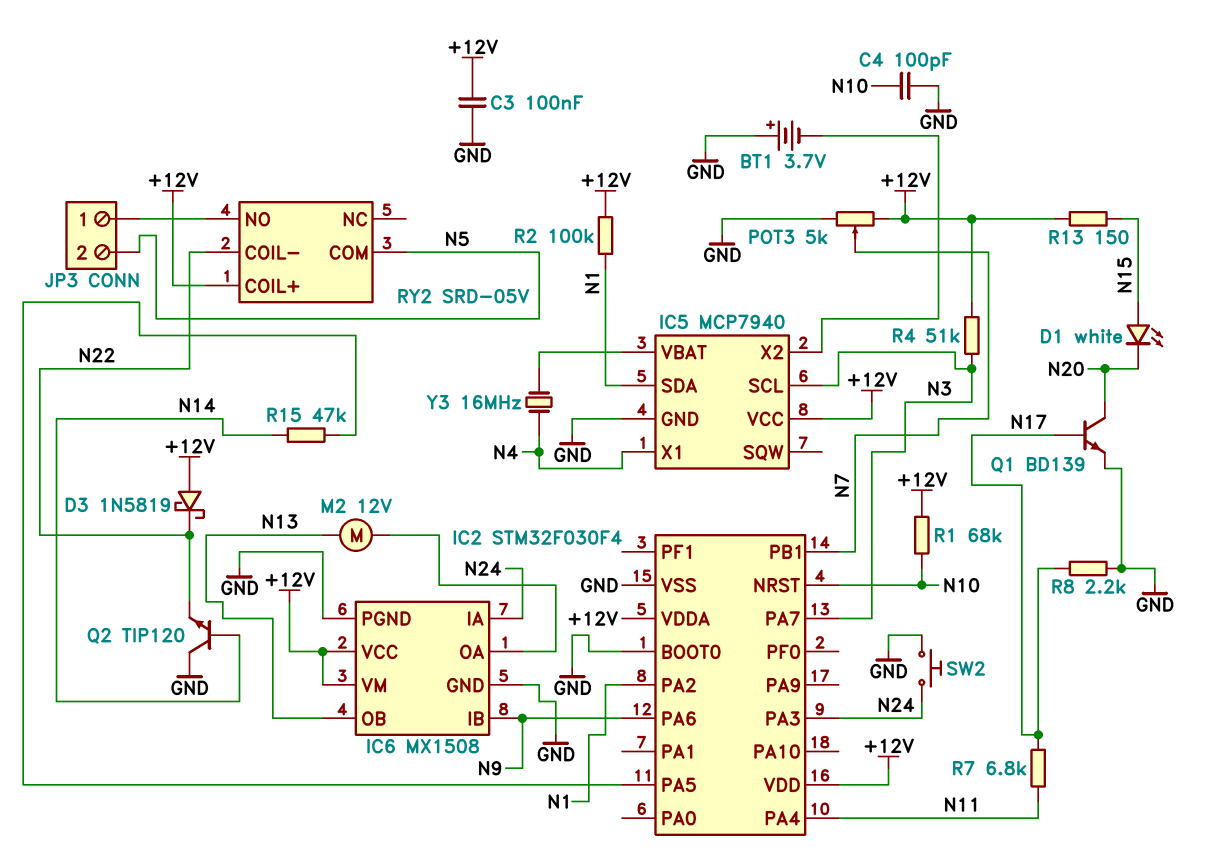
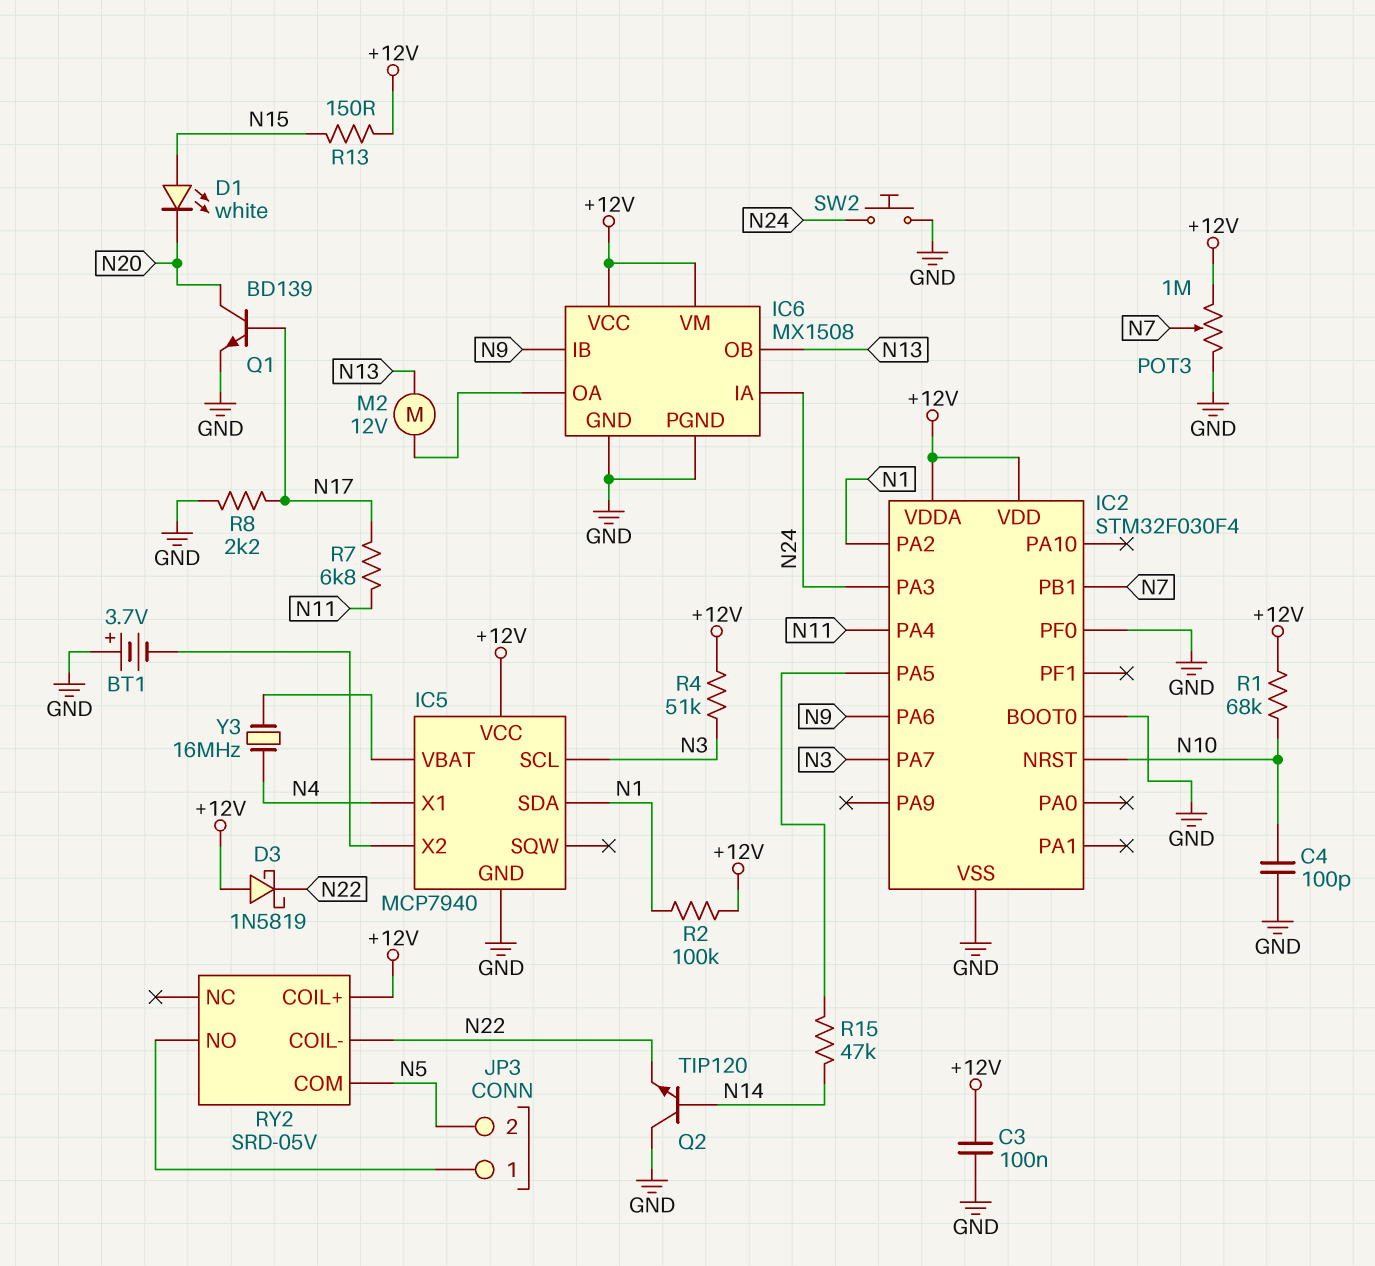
IC2 pin PF0: none -> GND
POT3: 5k (+12V, GND, wiper N7) -> 1M (+12V, GND, wiper N7)

